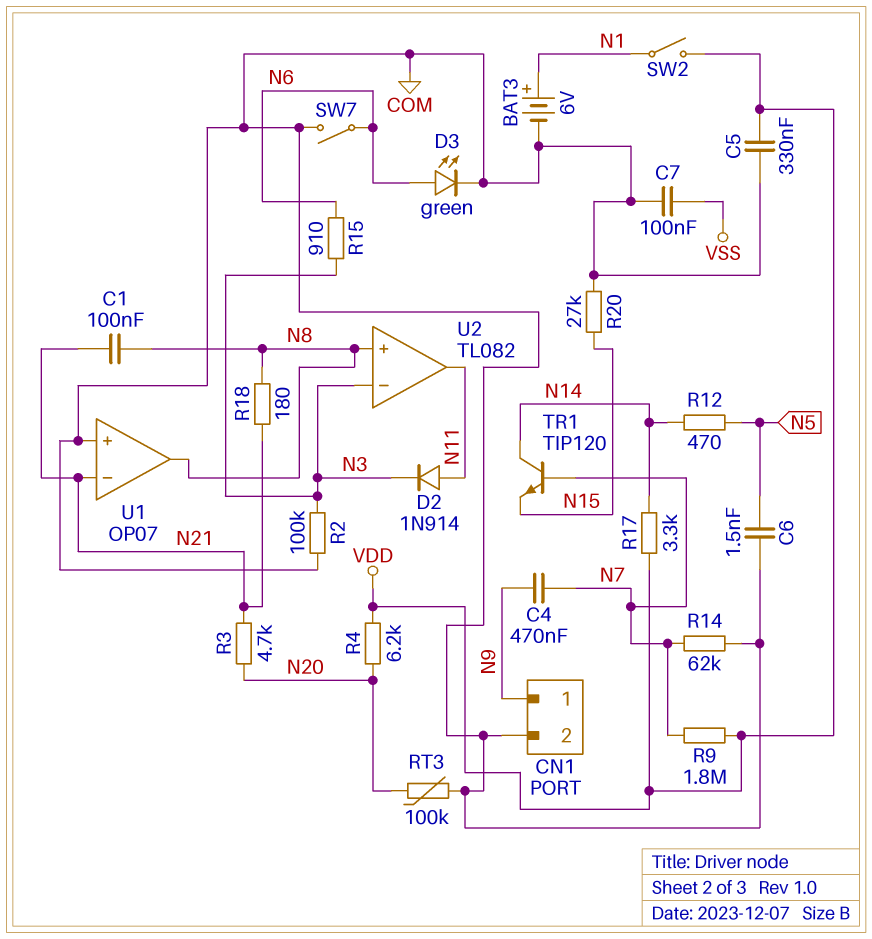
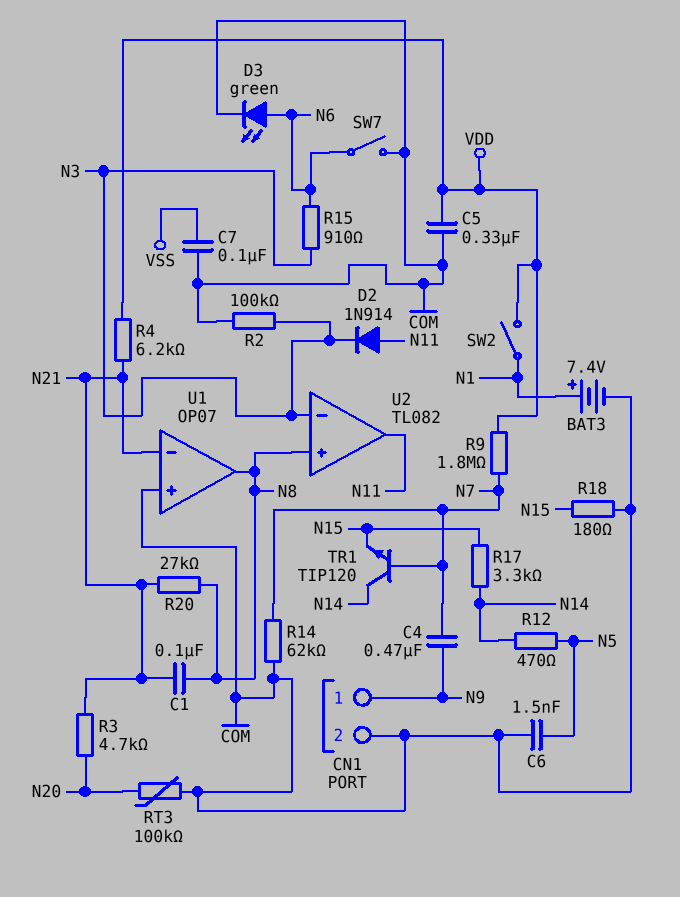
BAT3: 6V (plus N1, minus COM) -> 7.4V (plus N1, minus COM)
R4: 6.2k (N20, VDD) -> 6.2k (N21, VDD)
R17: 3.3k (N14, VDD) -> 3.3k (N14, N15)
R18: 180 (N8, N21) -> 180 (COM, N15)
R20: 27k (COM, N15) -> 27k (N8, N21)

